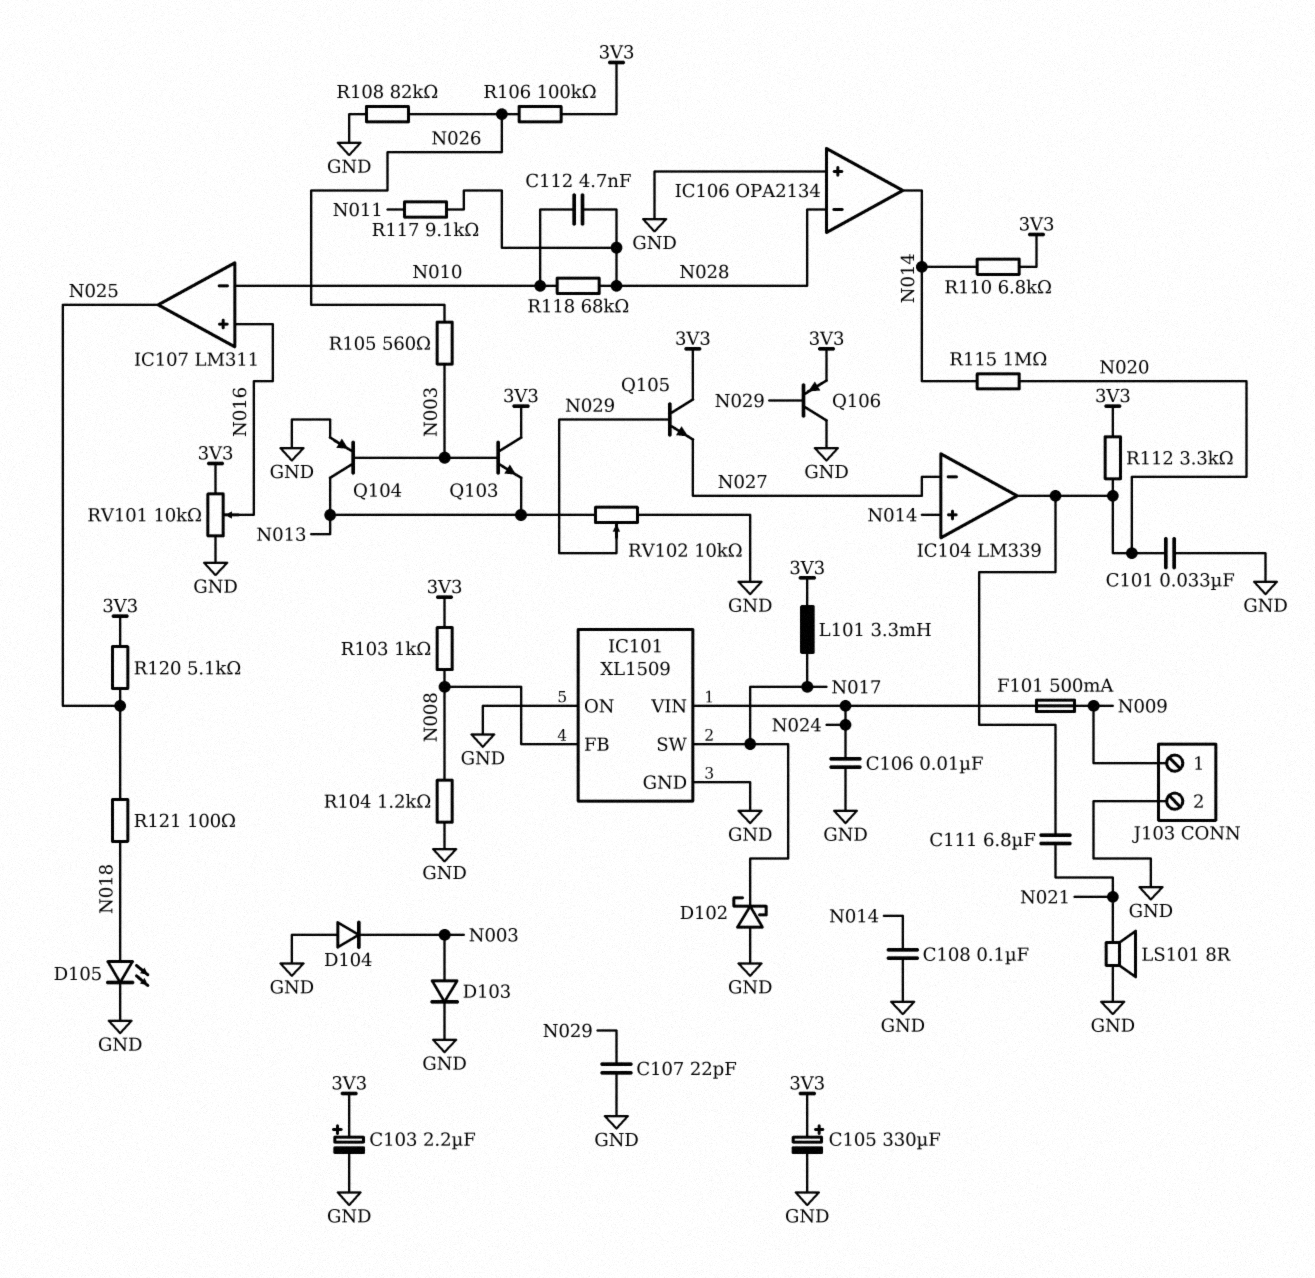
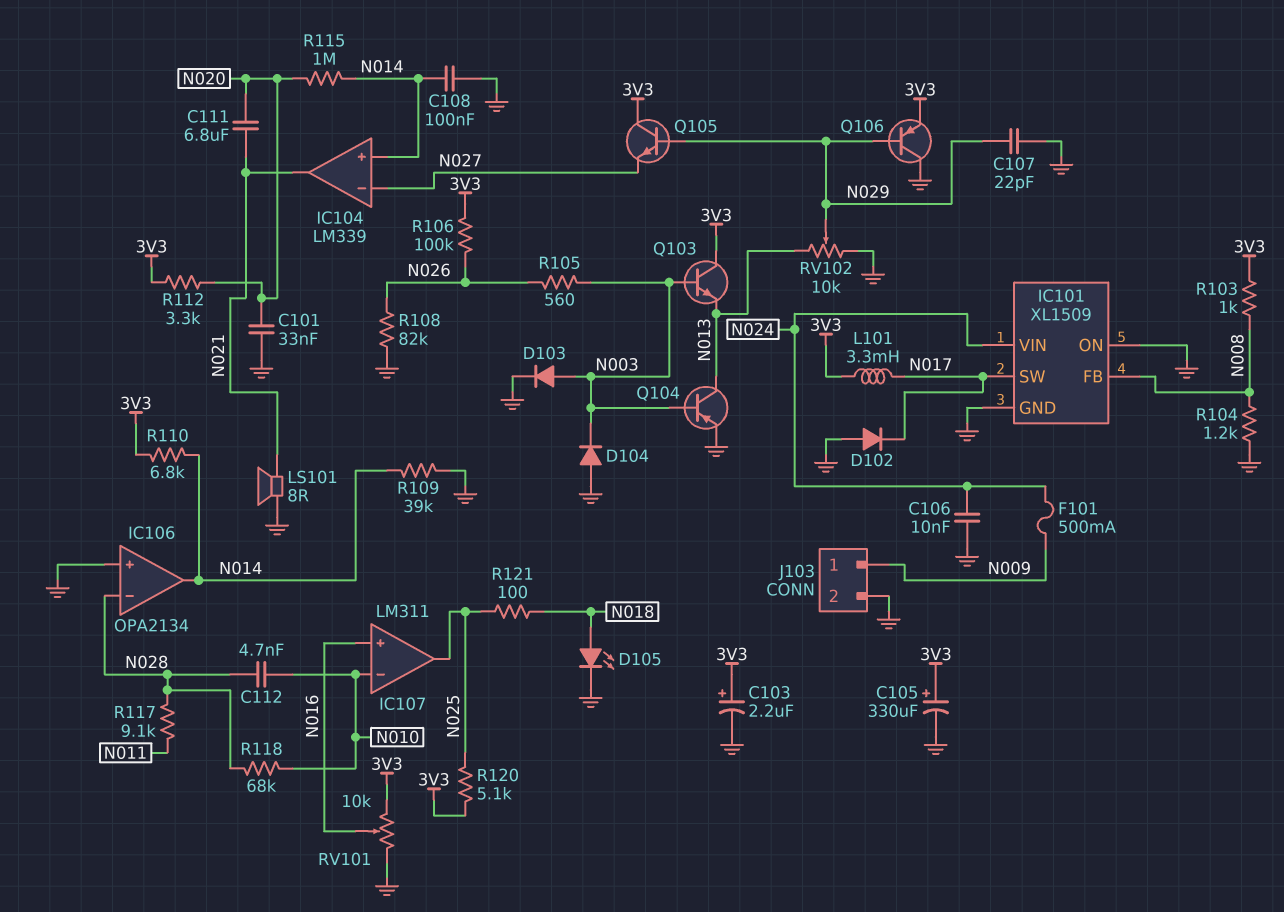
D102: schottky (A GND, K N017) -> diode (A GND, K N017)
IC104 pin out: N020 -> N021
R109: none -> 39k (GND, N014)

